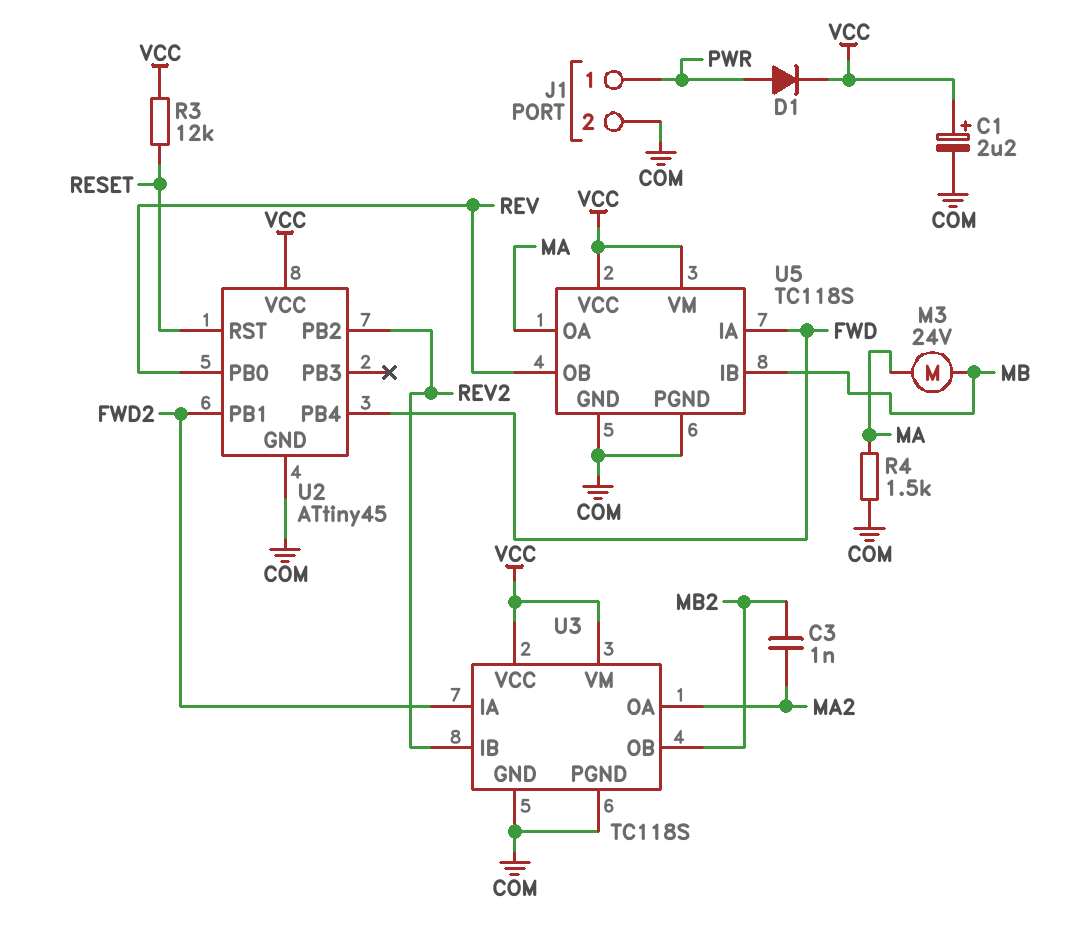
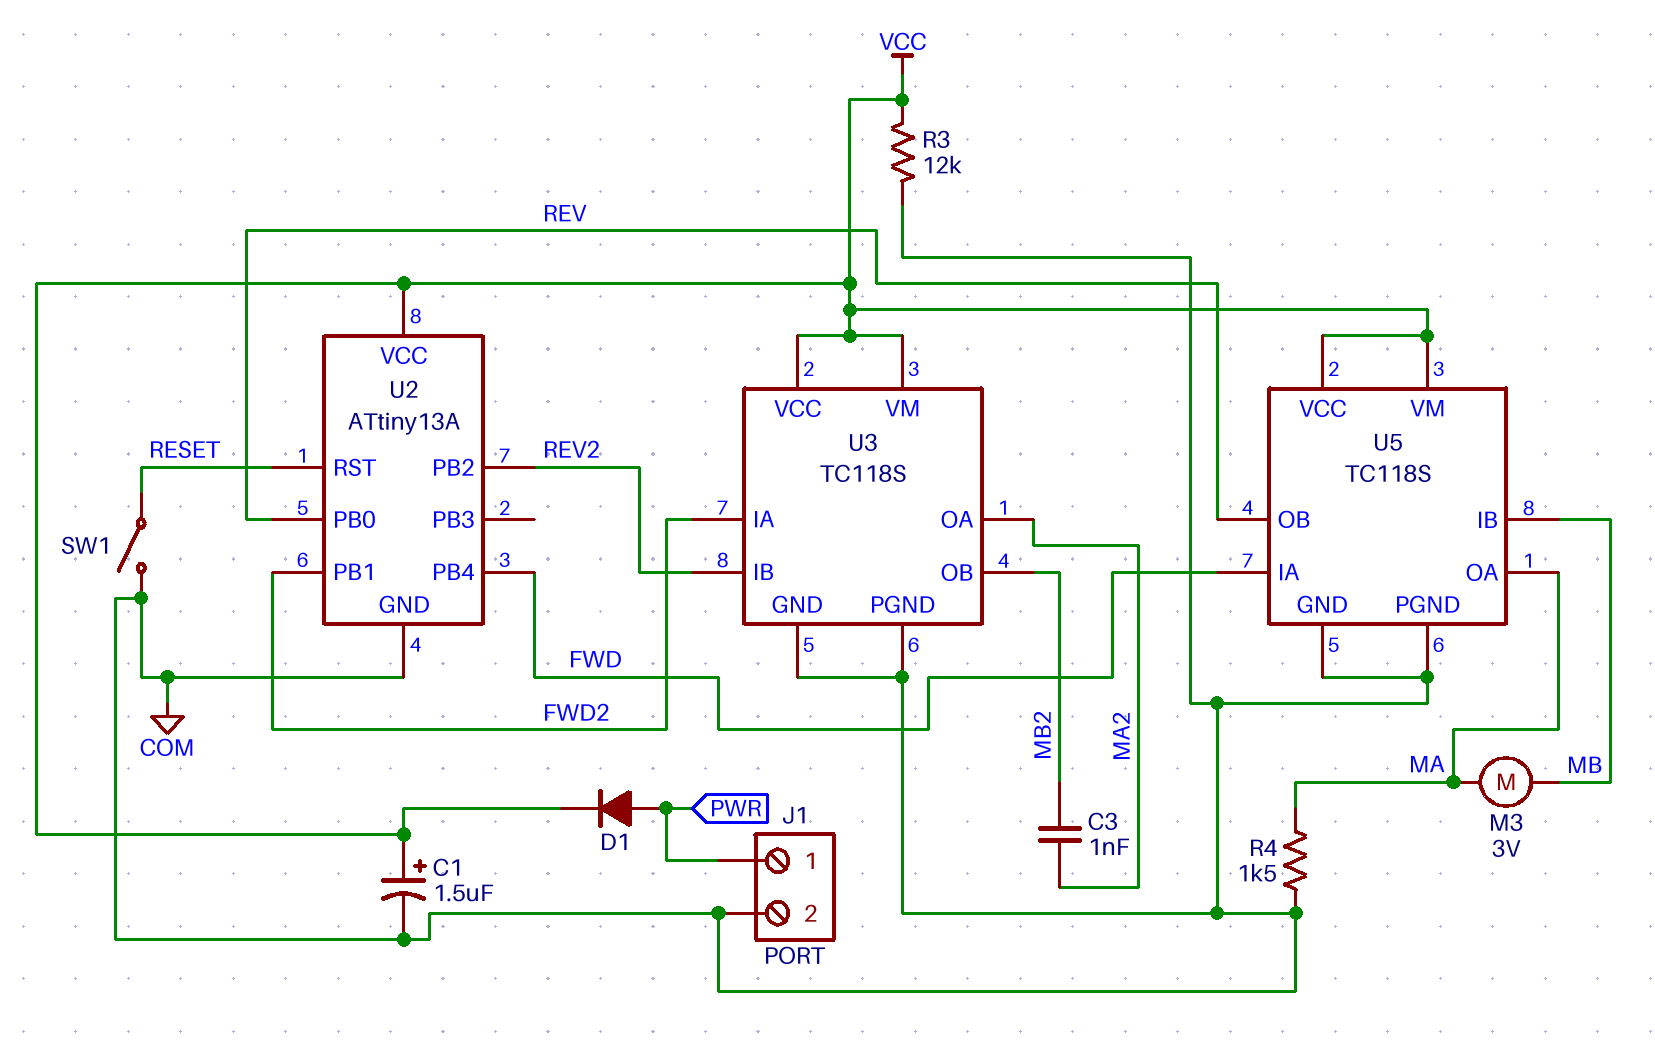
C1: 2.2uF (plus VCC, minus COM) -> 1.5uF (plus VCC, minus COM)
M3: motor 24V (MA, MB) -> motor 3V (MA, MB)
R3: 12k (RESET, VCC) -> 12k (COM, VCC)
SW1: none -> switch (COM, RESET)
U2: ATtiny45 -> ATtiny13A

